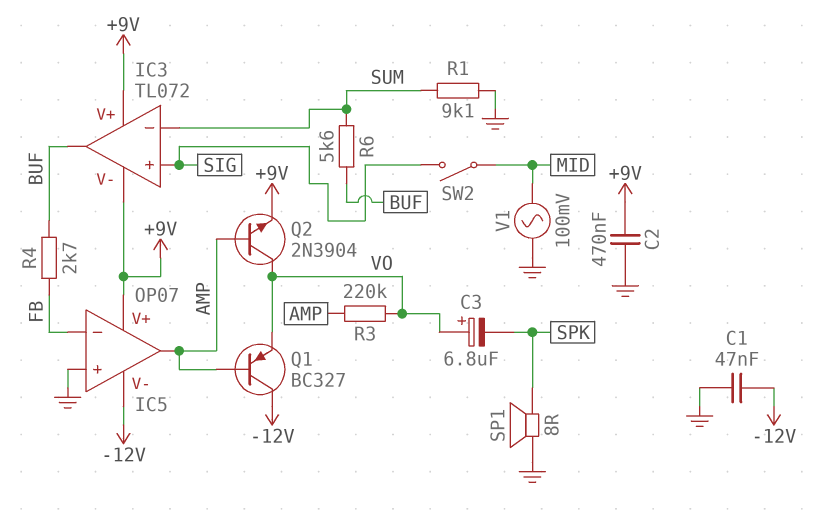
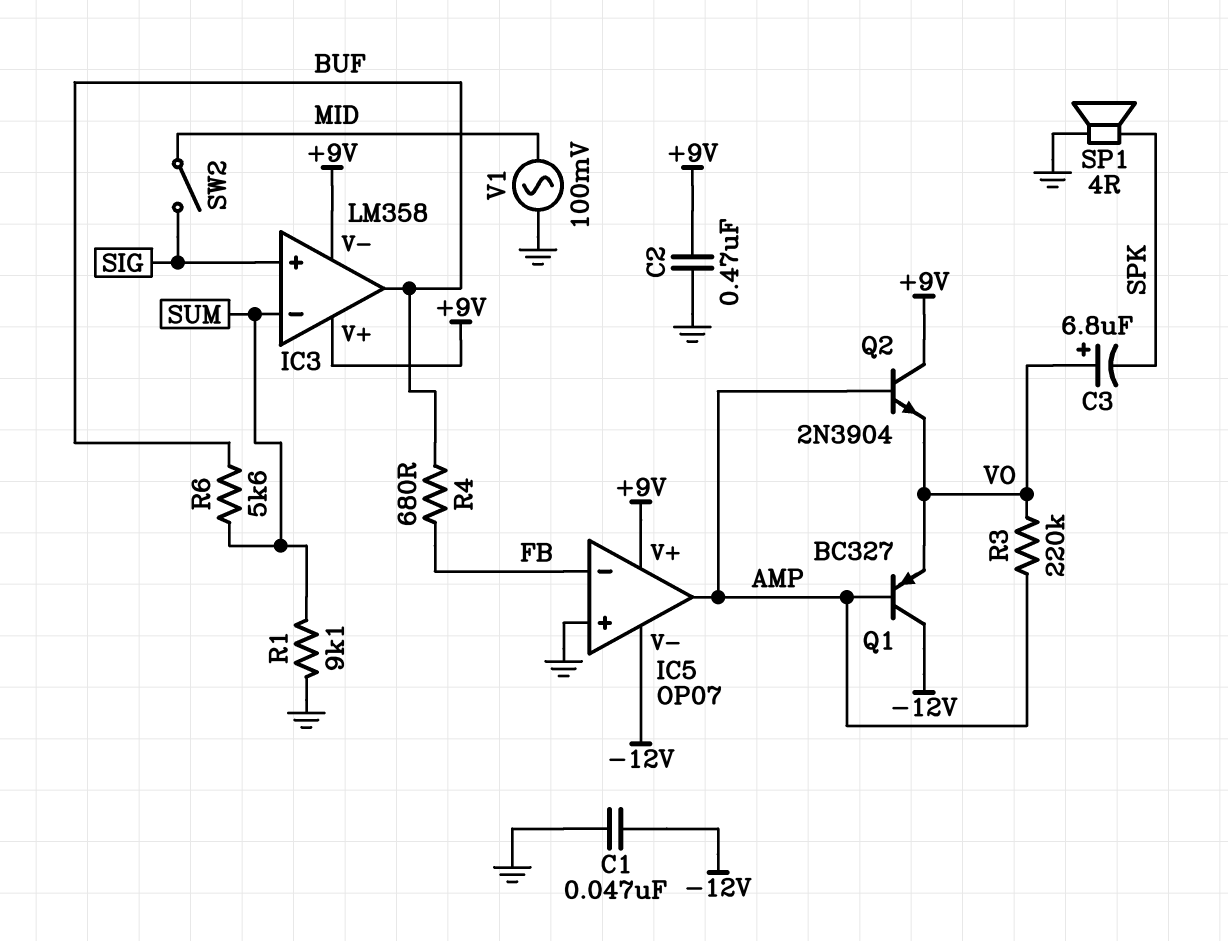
IC3: TL072 -> LM358
Q2: NPN 2N3904 (B AMP, C VO, E +9V) -> NPN 2N3904 (B AMP, C +9V, E VO)
R4: 2.7k (BUF, FB) -> 680 (BUF, FB)
SP1: speaker 8R (GND, SPK) -> speaker 4R (GND, SPK)

